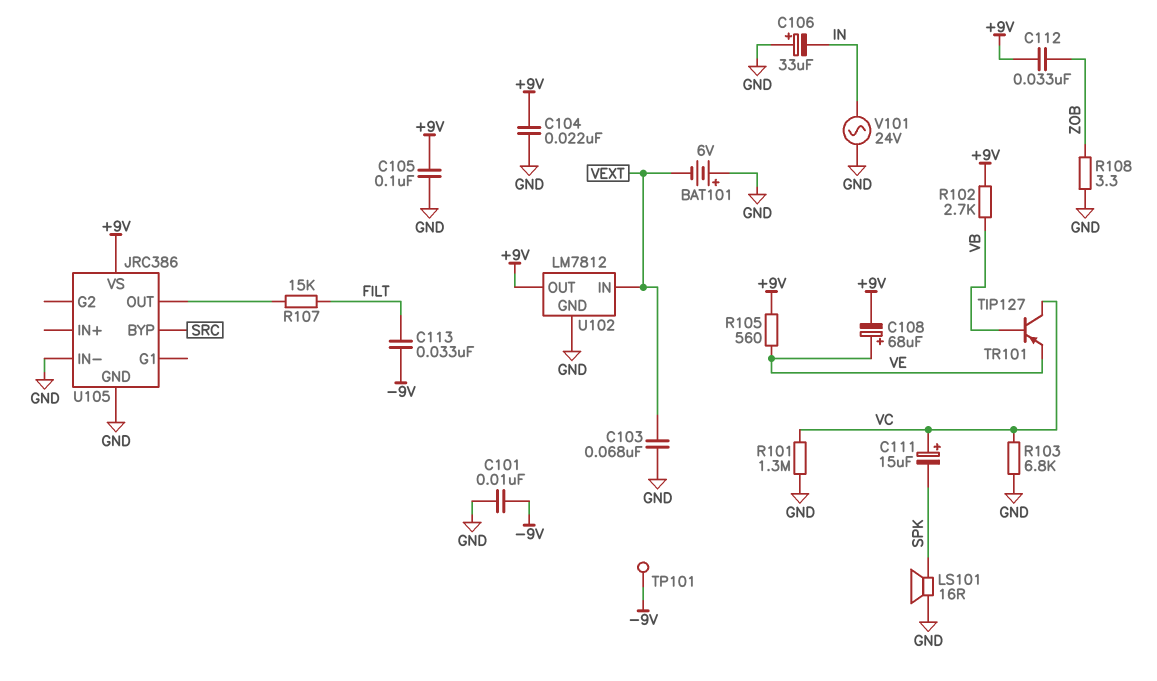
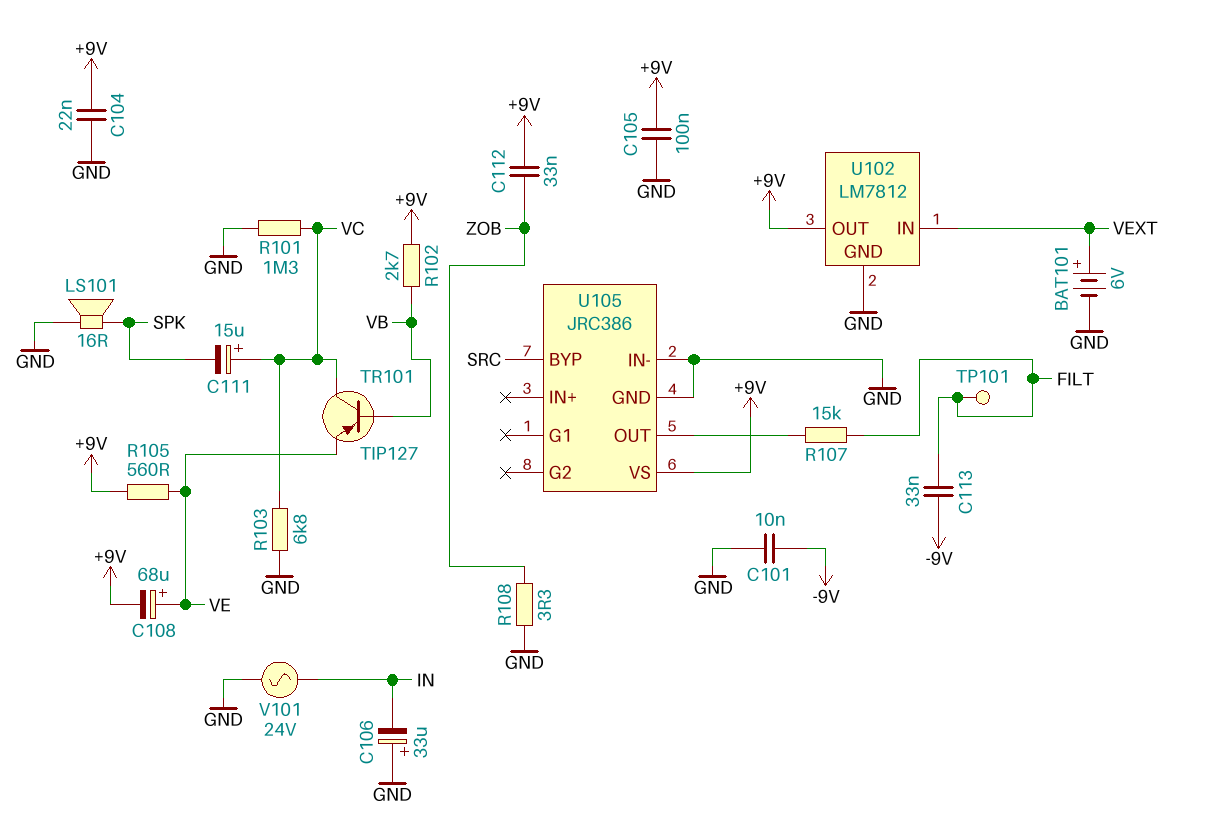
BAT101: 6V (plus GND, minus VEXT) -> 6V (plus VEXT, minus GND)
C103: 68nF (GND, VEXT) -> none
TP101: test point (-9V) -> test point (FILT)

